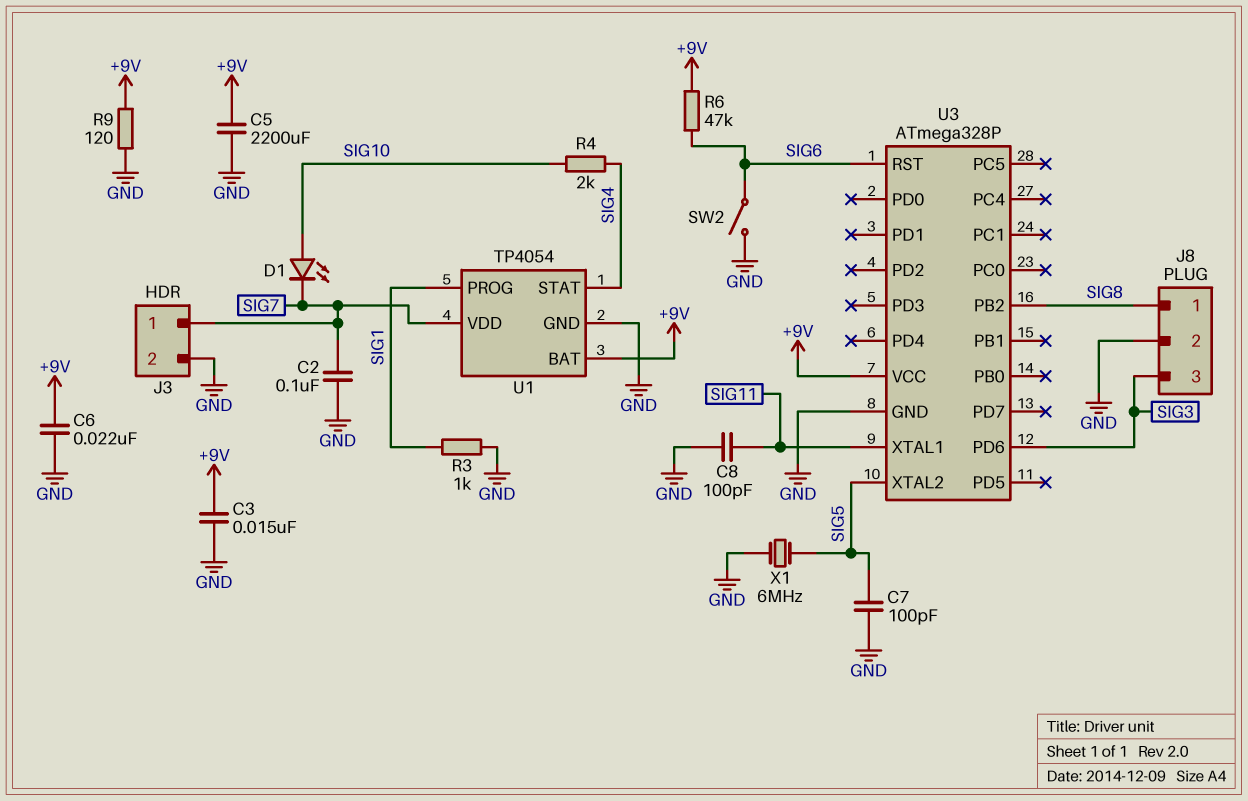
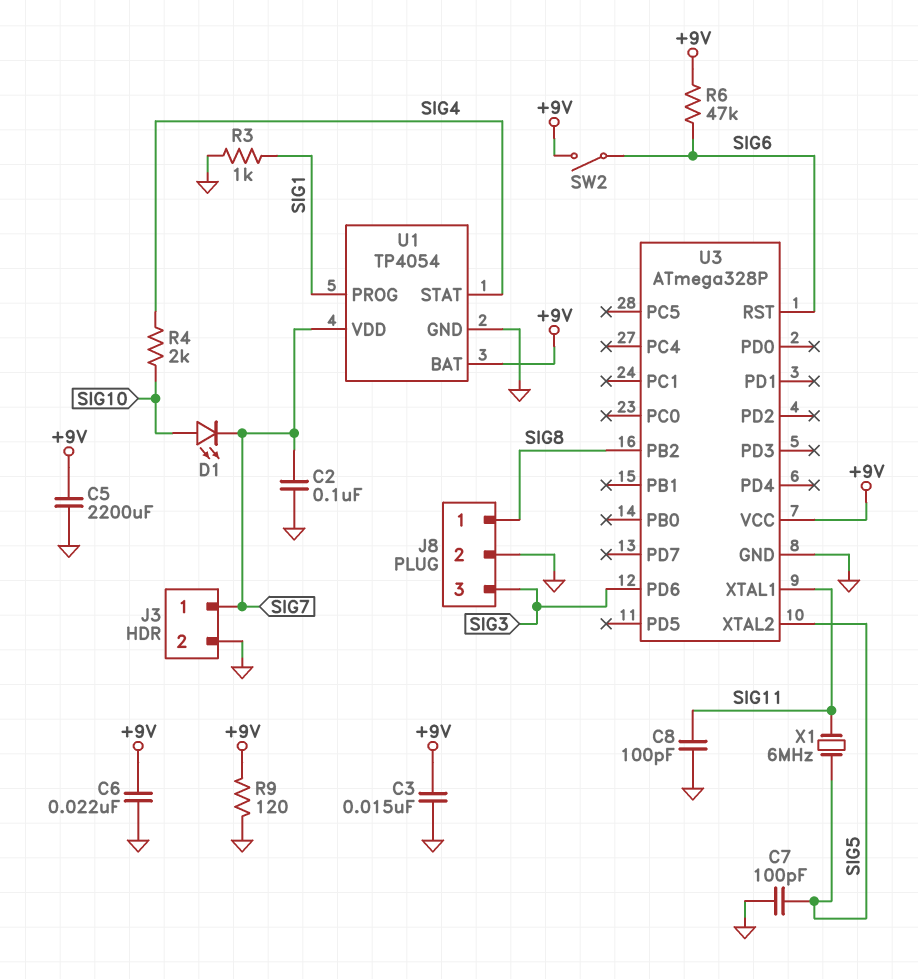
SW2: switch (GND, SIG6) -> switch (+9V, SIG6)
X1: 6MHz (GND, SIG5) -> 6MHz (SIG5, SIG11)

